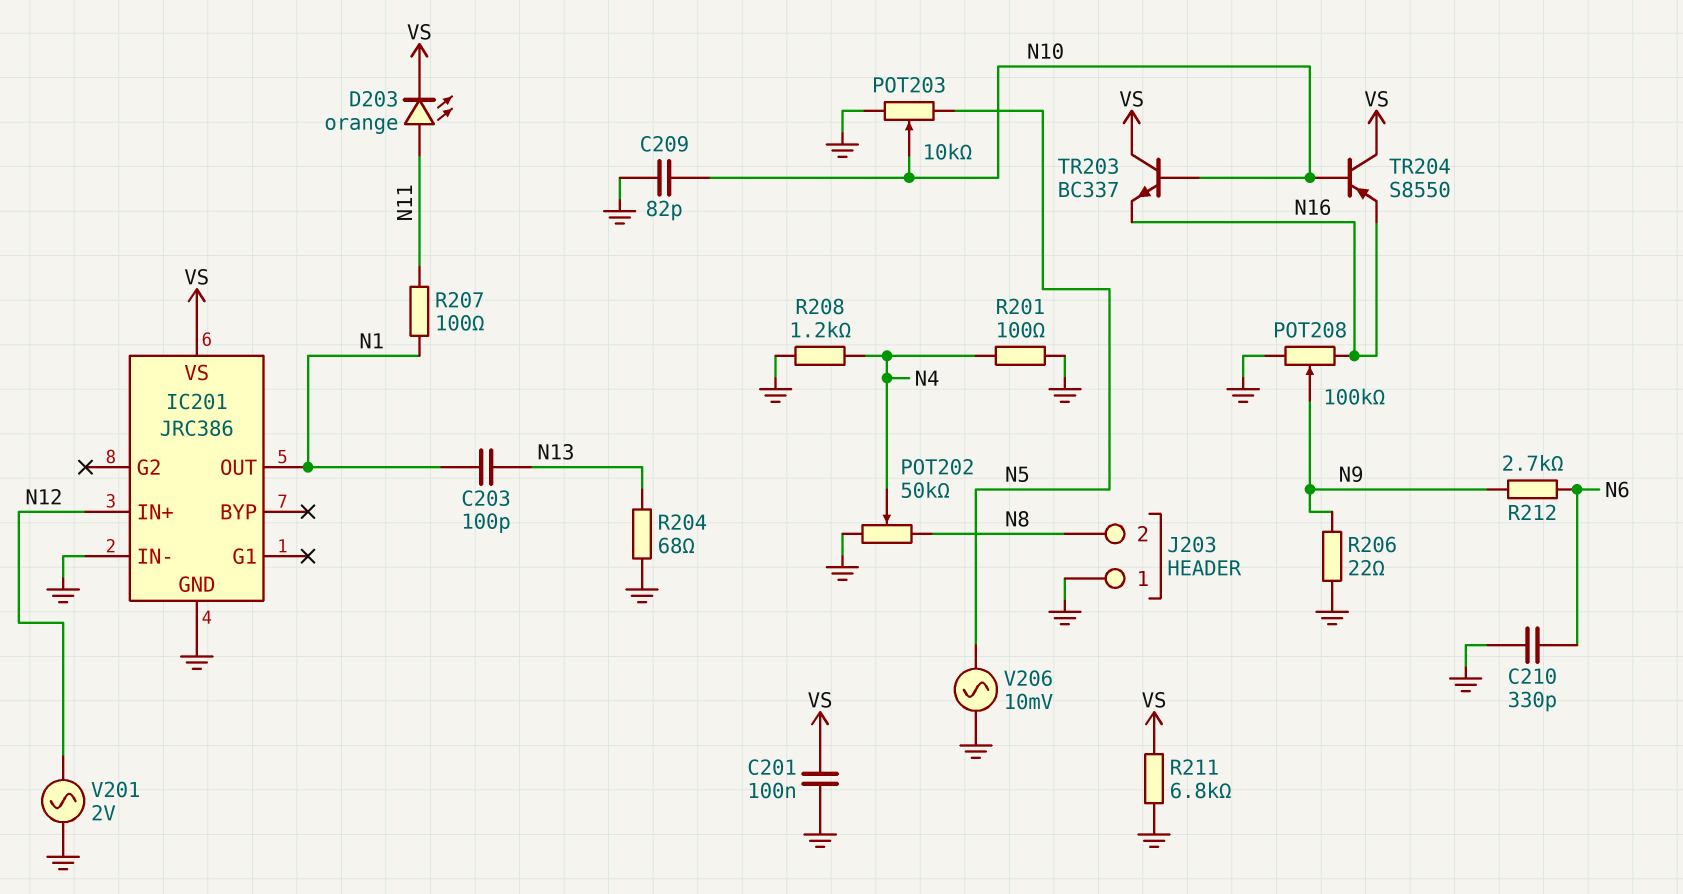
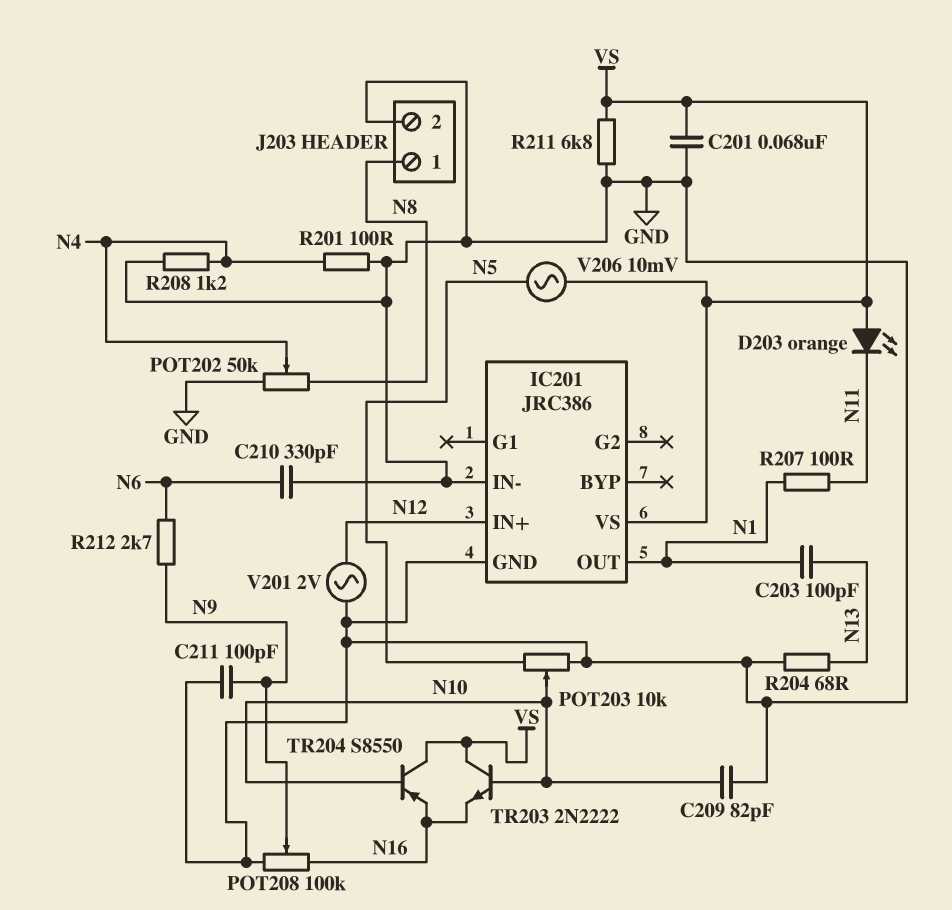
C201: 100nF (GND, VS) -> 68nF (GND, VS)
C211: none -> 100pF (GND, N9)
D203: LED orange (A N11, K VS) -> LED orange (A VS, K N11)
J203 pin 1: GND -> N8
J203 pin 2: N8 -> GND
R206: 22 (GND, N9) -> none
TR203: NPN BC337 (B N10, C VS, E N16) -> NPN 2N2222 (B N10, C VS, E N16)
V206: AC 10mV (GND, N5) -> AC 10mV (N5, VS)

